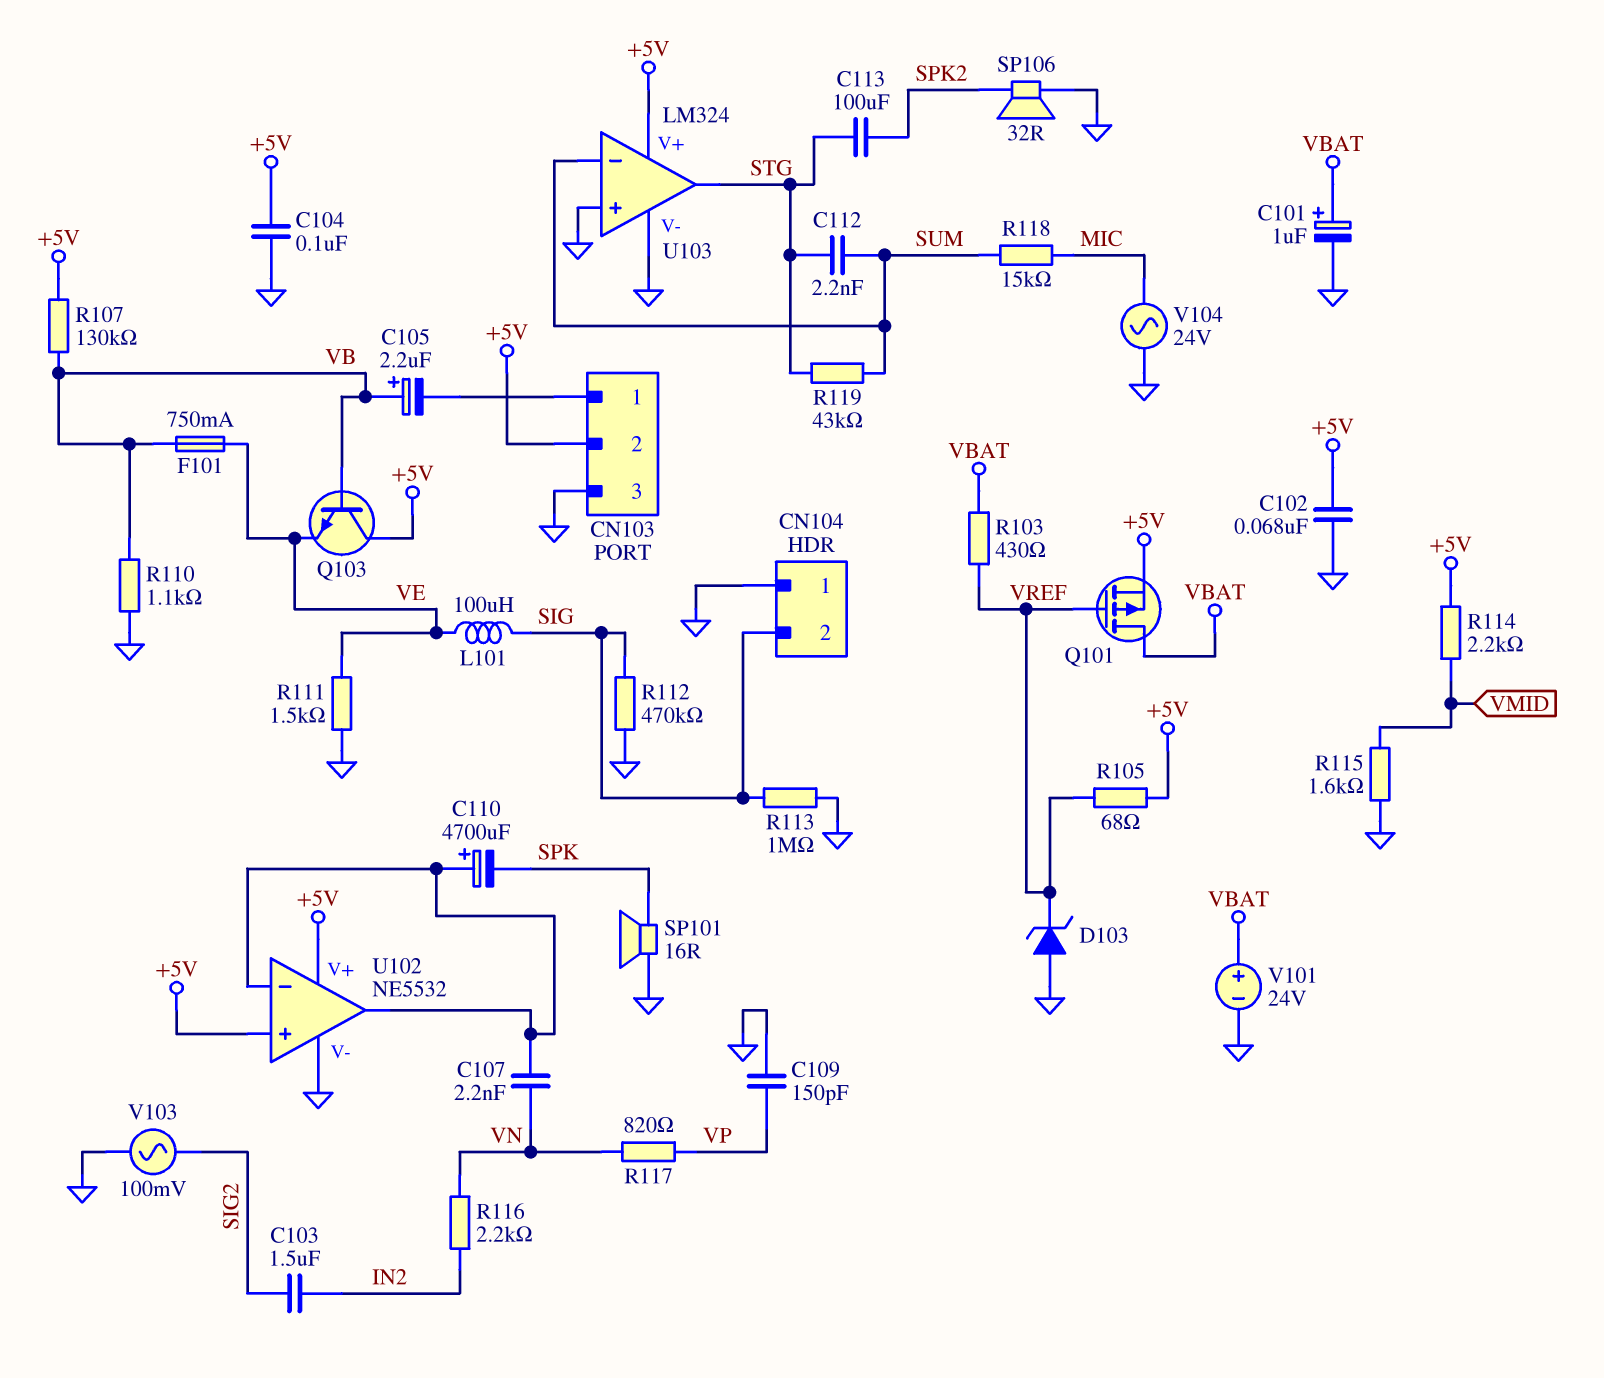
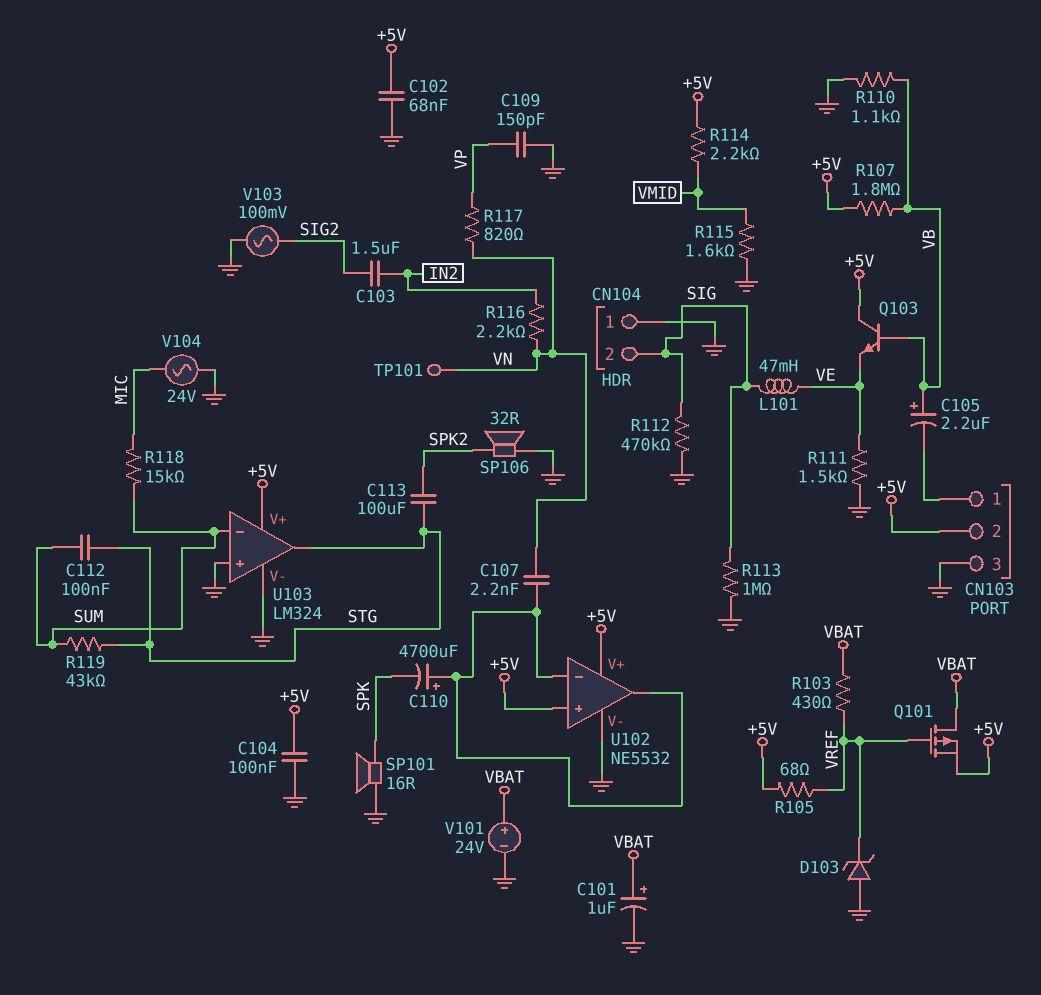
C112: 2.2nF (STG, SUM) -> 100nF (STG, SUM)
F101: 750mA (VB, VE) -> none
L101: 100uH (SIG, VE) -> 47mH (SIG, VE)
R107: 130k (+5V, VB) -> 1.8M (+5V, VB)
TP101: none -> test point (VN)

